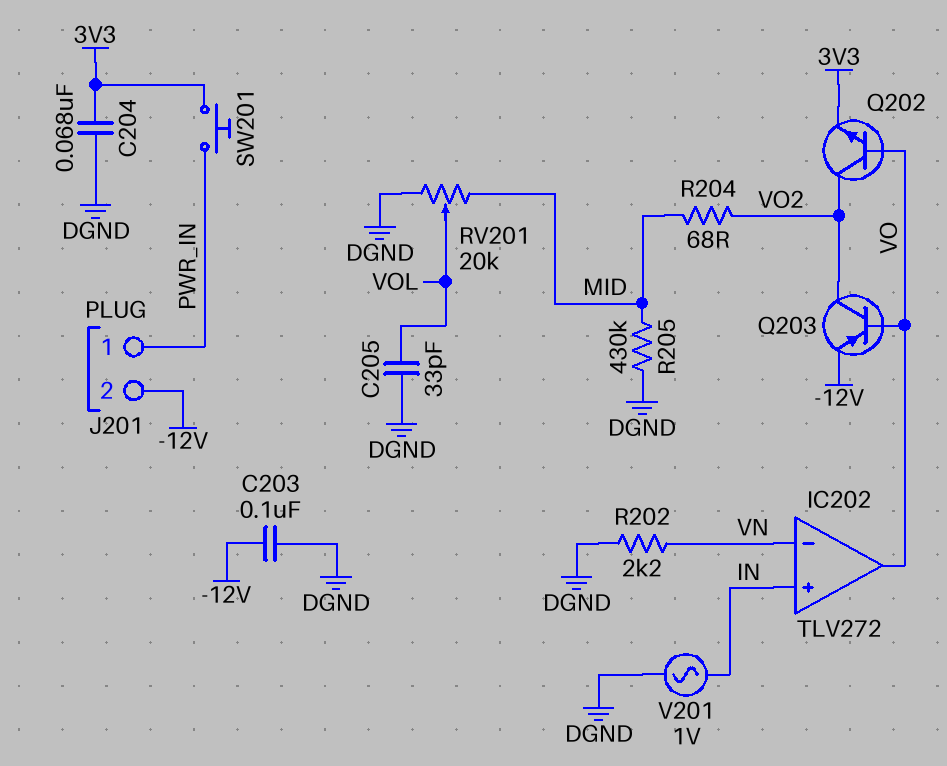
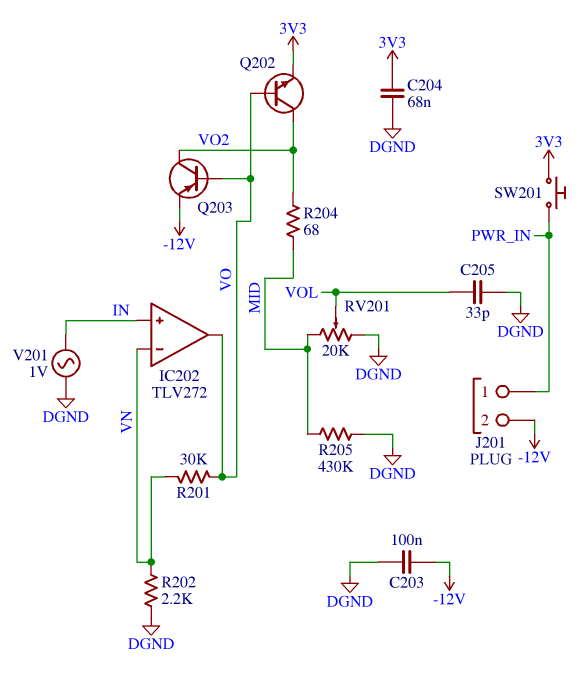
R201: none -> 30k (VN, VO)

